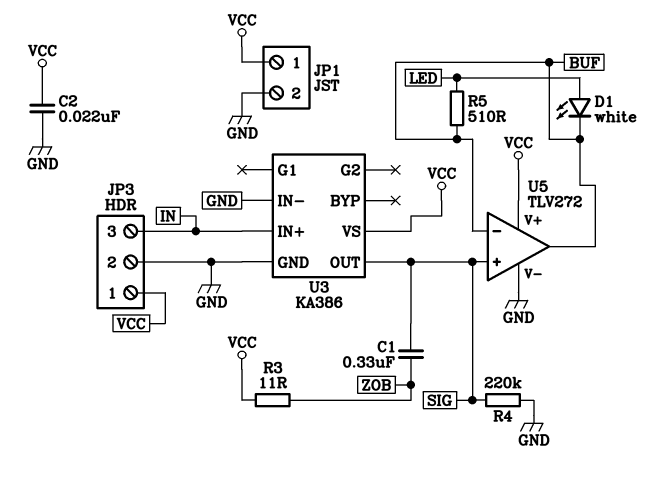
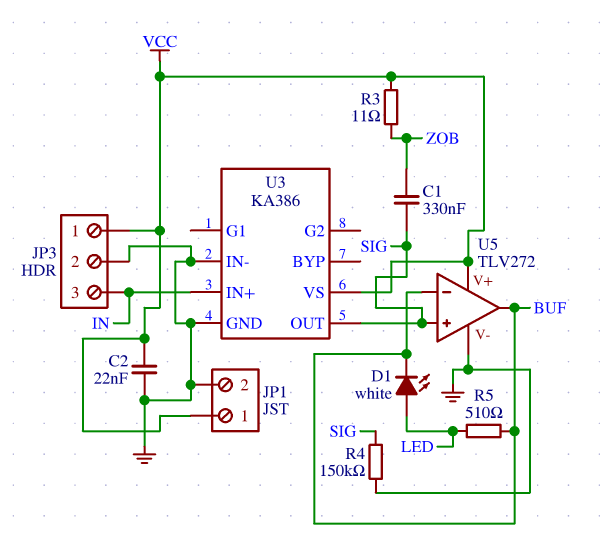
R4: 220k (GND, SIG) -> 150k (GND, SIG)

